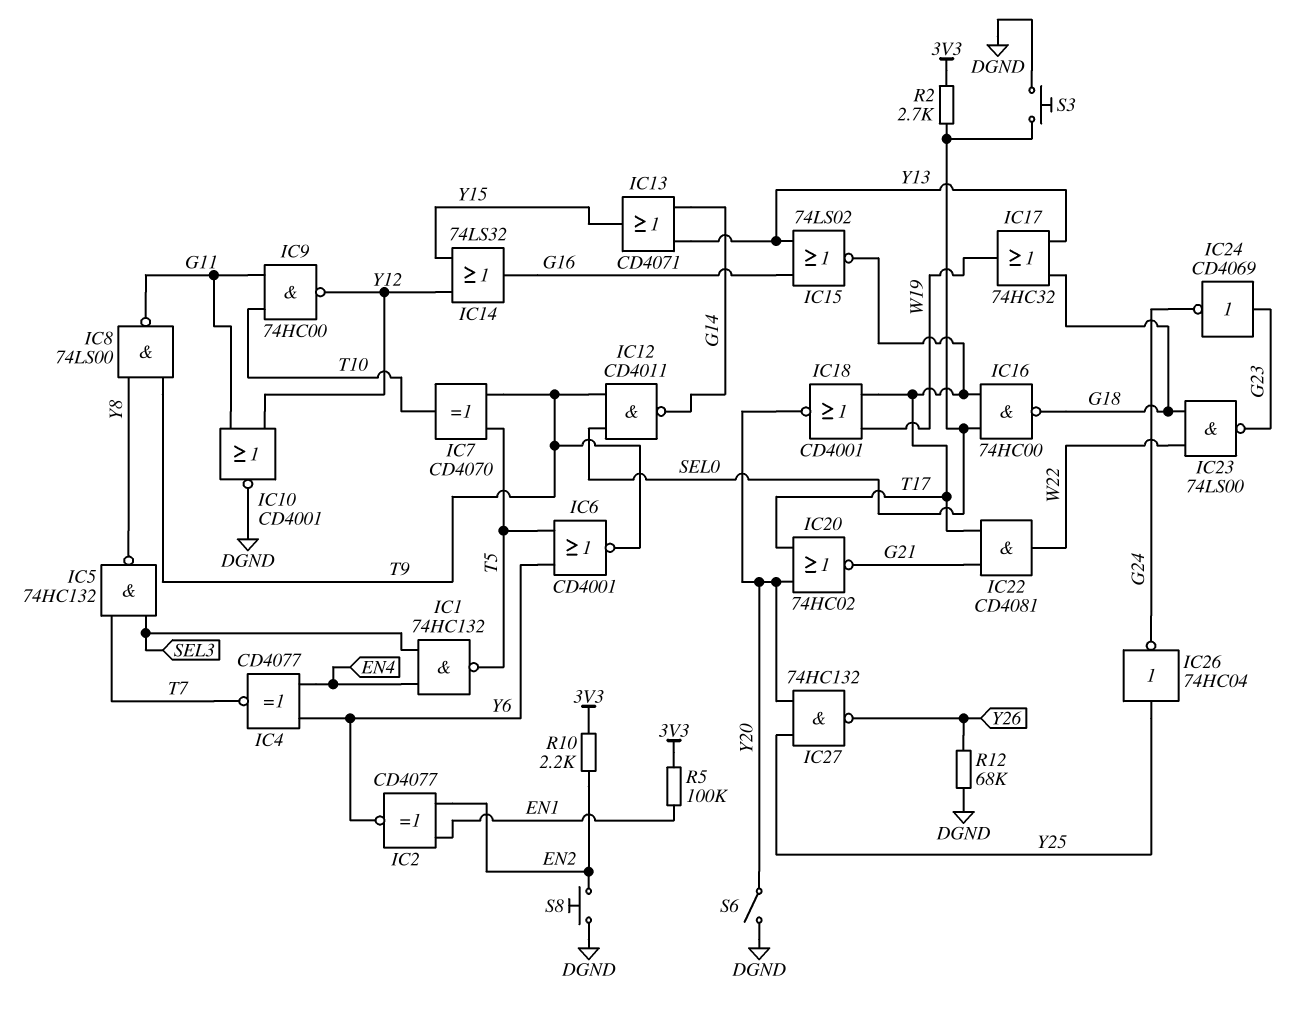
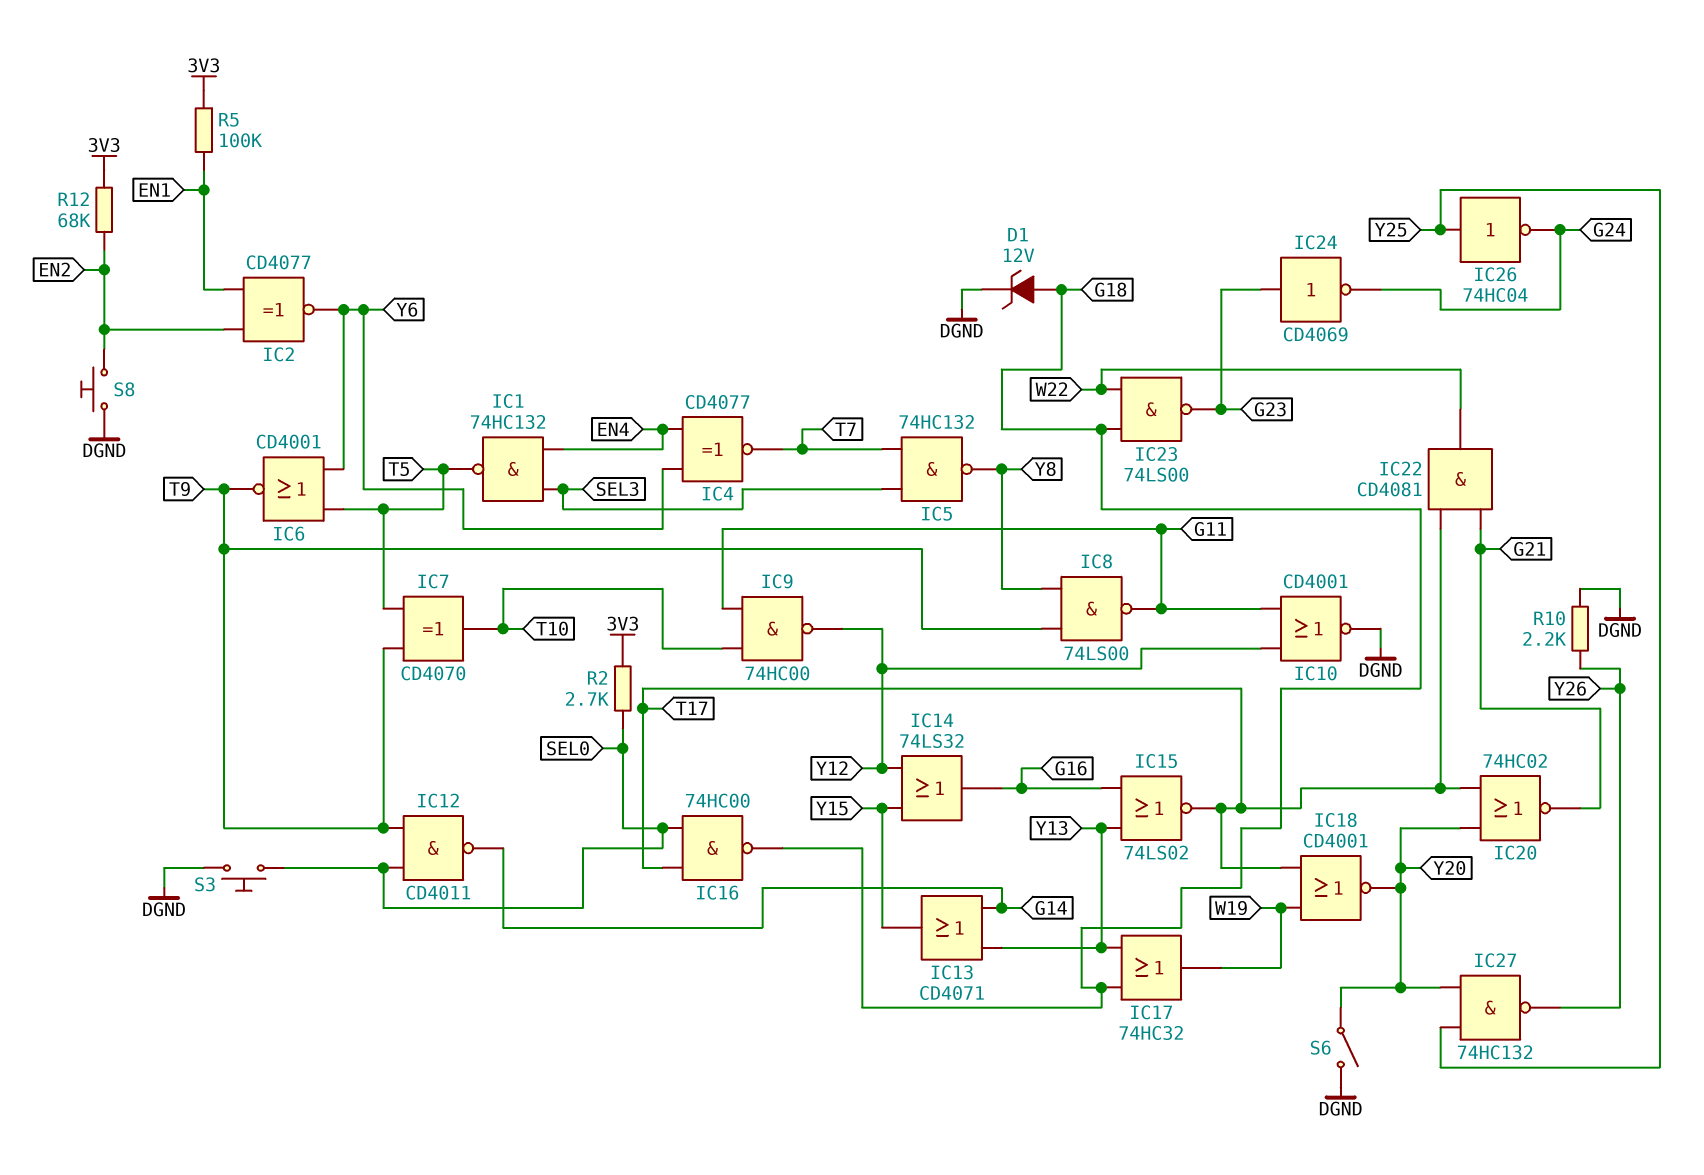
D1: none -> zener 12V (A G18, K DGND)
R10: 2.2k (3V3, EN2) -> 2.2k (DGND, Y26)
R12: 68k (DGND, Y26) -> 68k (3V3, EN2)

